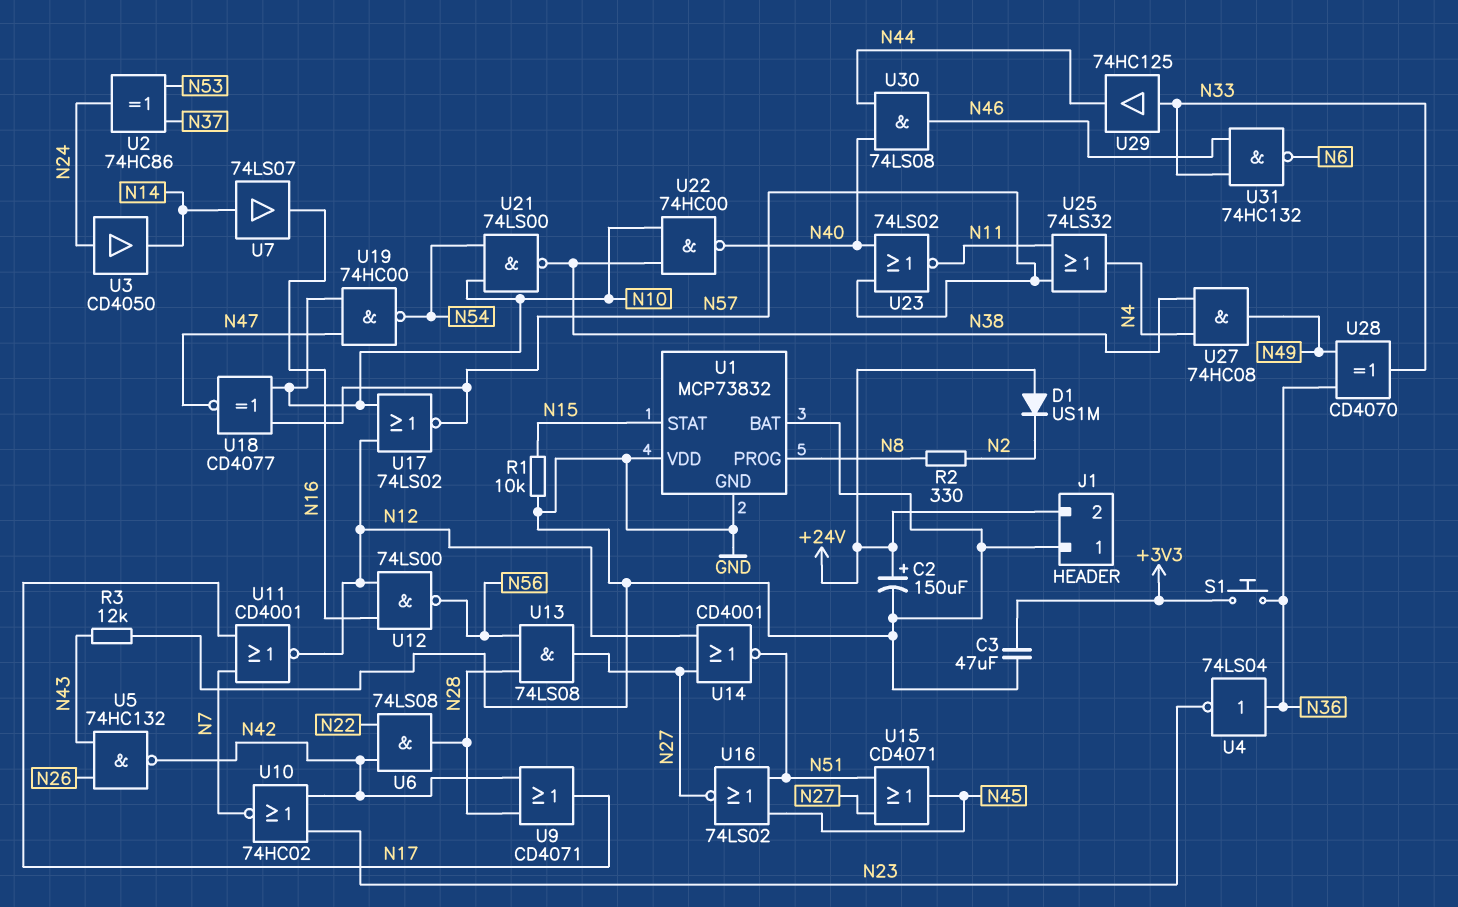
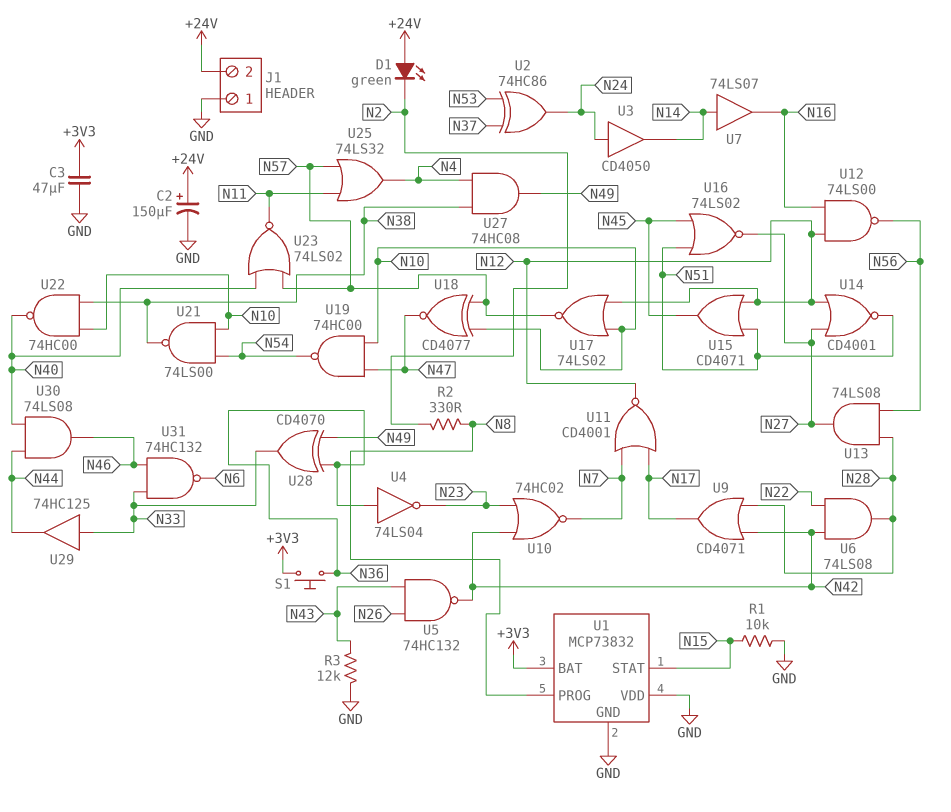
D1: diode US1M (A +24V, K N2) -> LED green (A +24V, K N2)
U1 pin BAT: GND -> +3V3
U15: OR CD4071 (in N27, in N51, out N45) -> OR CD4071 (in N12, in N51, out N45)

